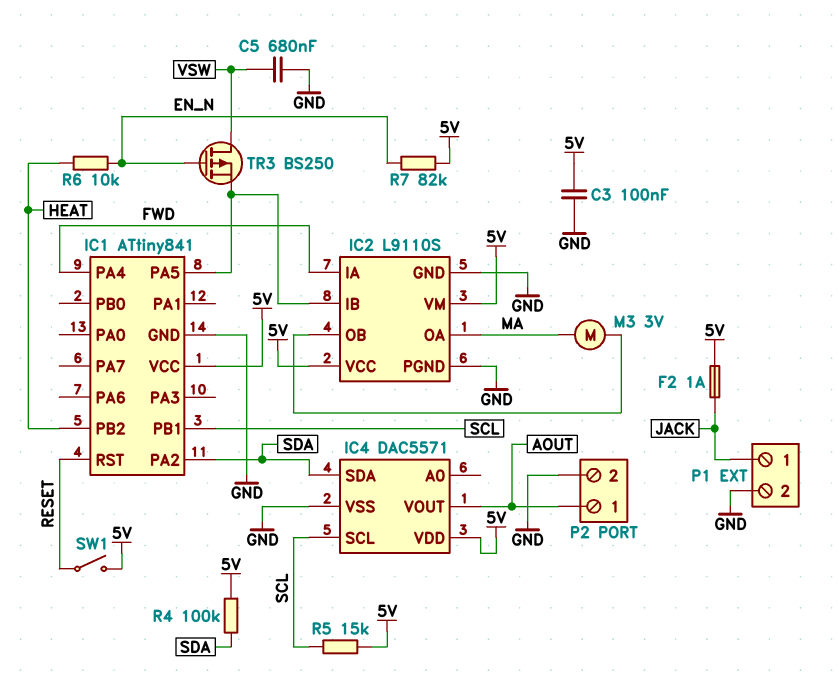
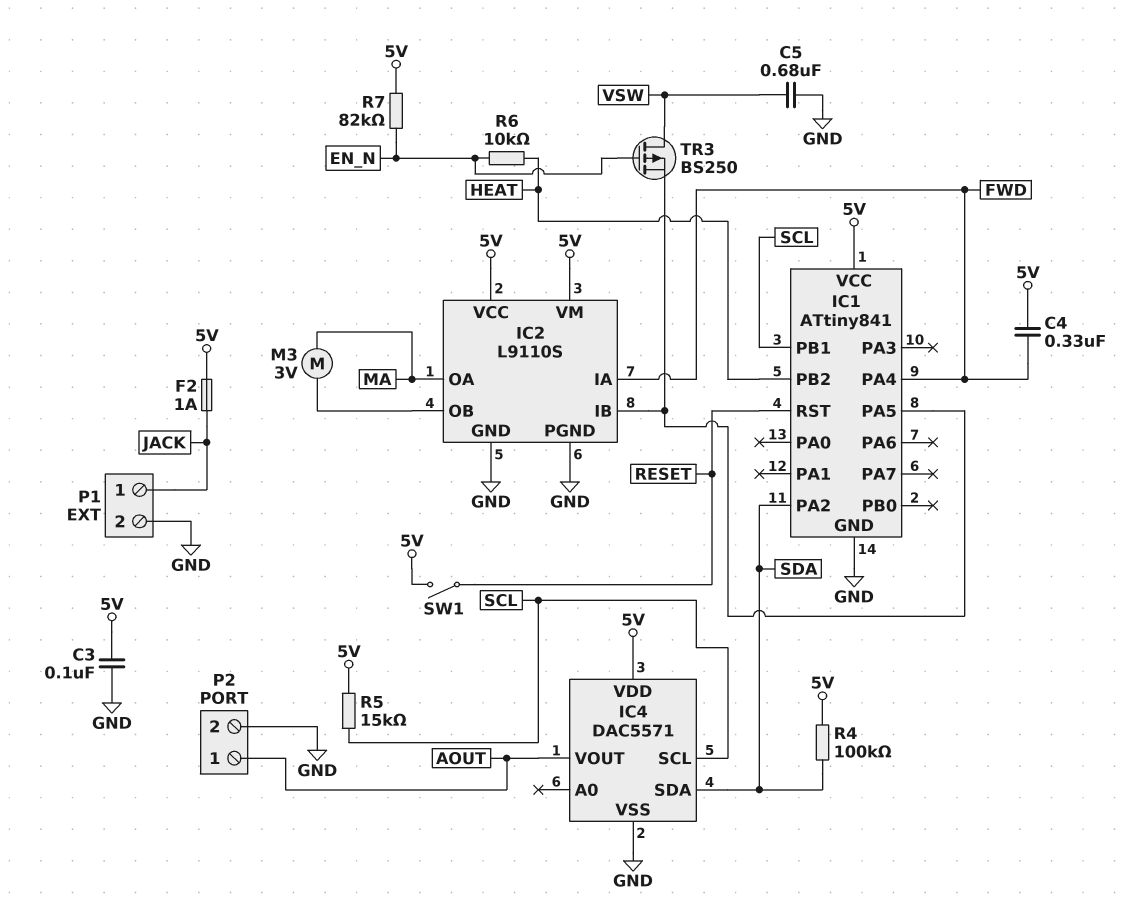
C4: none -> 330nF (5V, FWD)

